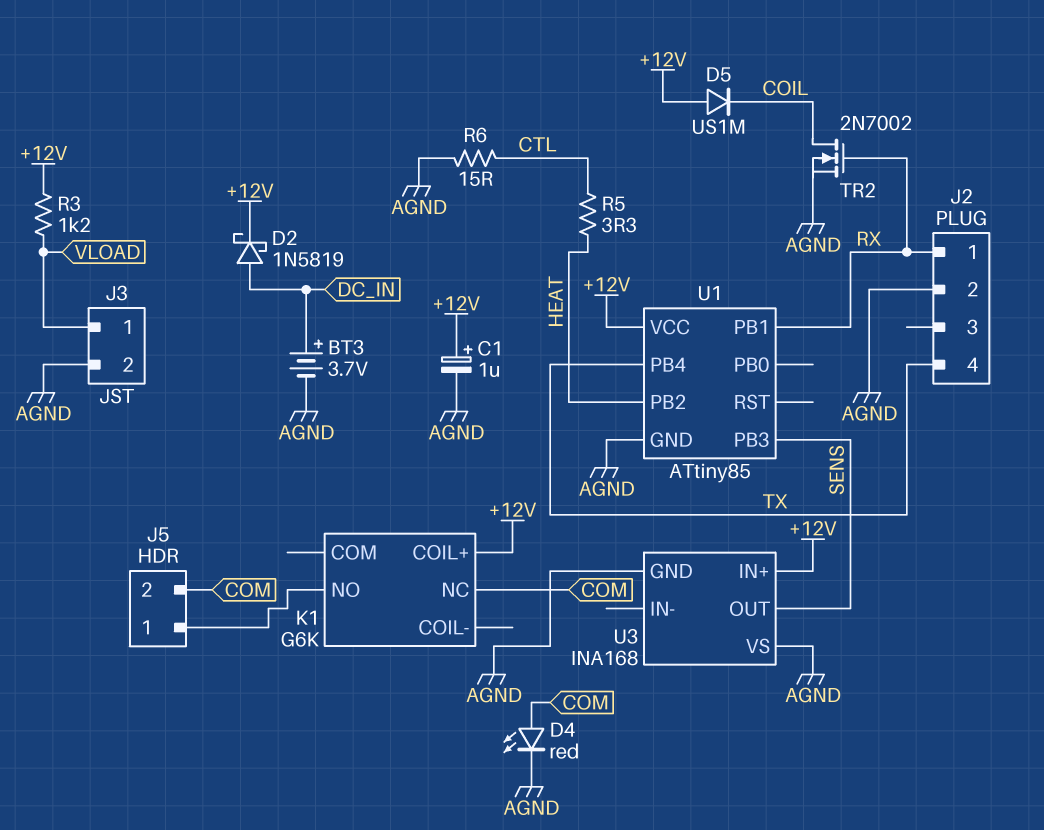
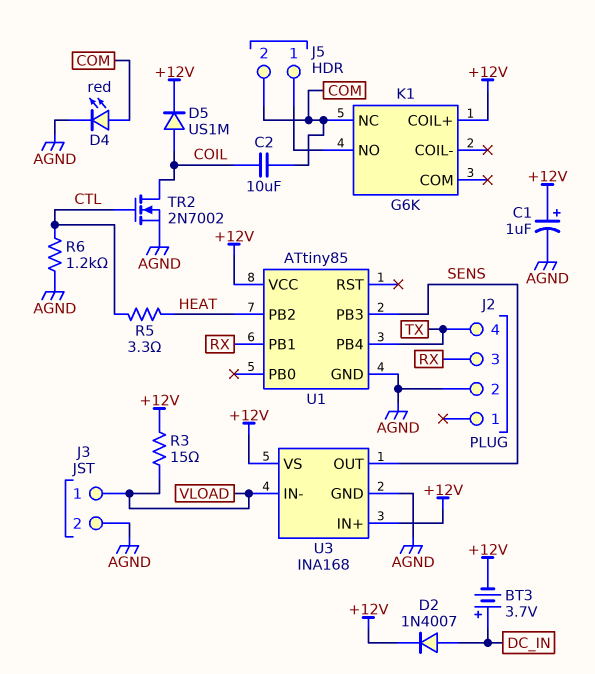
BT3: 3.7V (plus DC_IN, minus AGND) -> 3.7V (plus DC_IN, minus +12V)
C2: none -> 10uF (COIL, COM)
D2: schottky 1N5819 (A DC_IN, K +12V) -> diode 1N4007 (A DC_IN, K +12V)
D5: diode US1M (A +12V, K COIL) -> diode US1M (A COIL, K +12V)
J2 pin 1: RX -> none
J2 pin 3: none -> RX
R3: 1.2k (+12V, VLOAD) -> 15 (+12V, VLOAD)
R6: 15 (AGND, CTL) -> 1.2k (AGND, CTL)
TR2: NMOS 2N7002 (G RX, D COIL, S AGND) -> NMOS 2N7002 (G CTL, D COIL, S AGND)
U3 pin IN-: none -> VLOAD
U3 pin VS: AGND -> +12V

